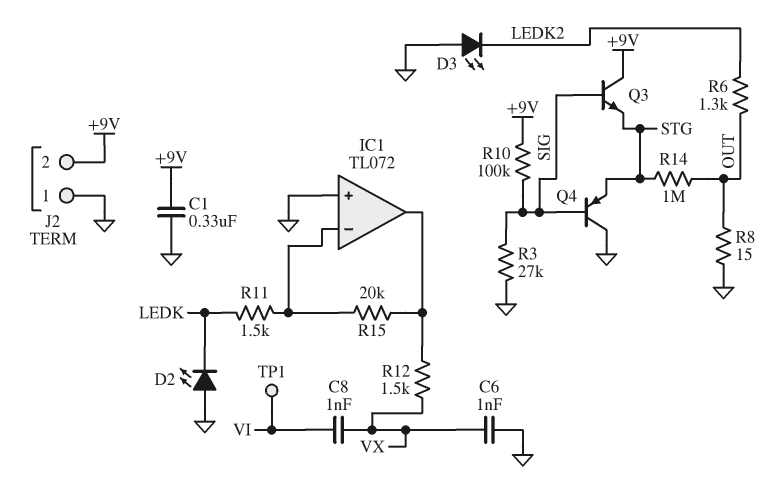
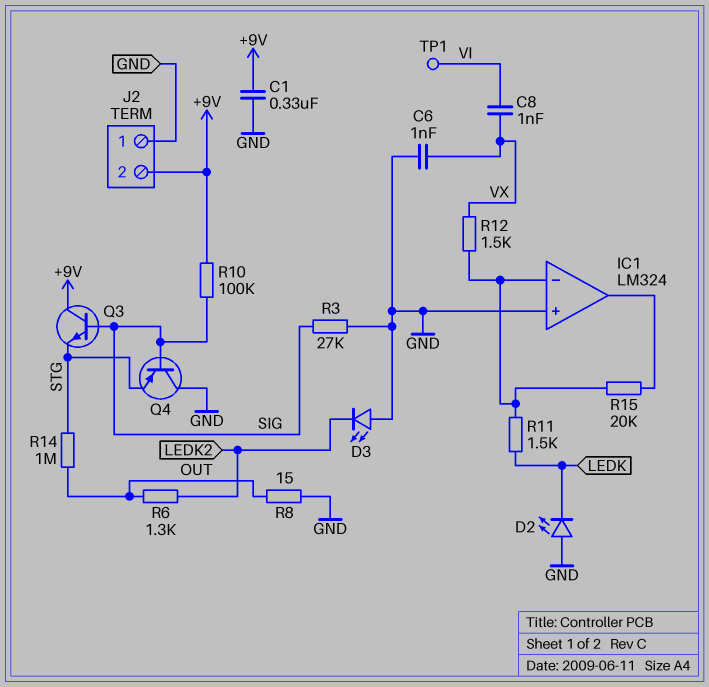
IC1: TL072 -> LM324
R12: 1.5k (IC1/out, VX) -> 1.5k (IC1/in-, VX)

